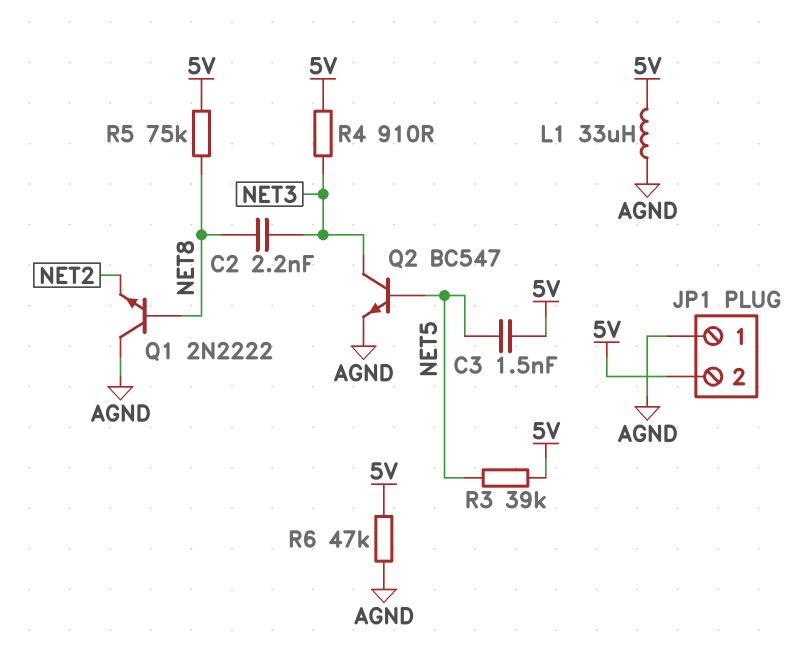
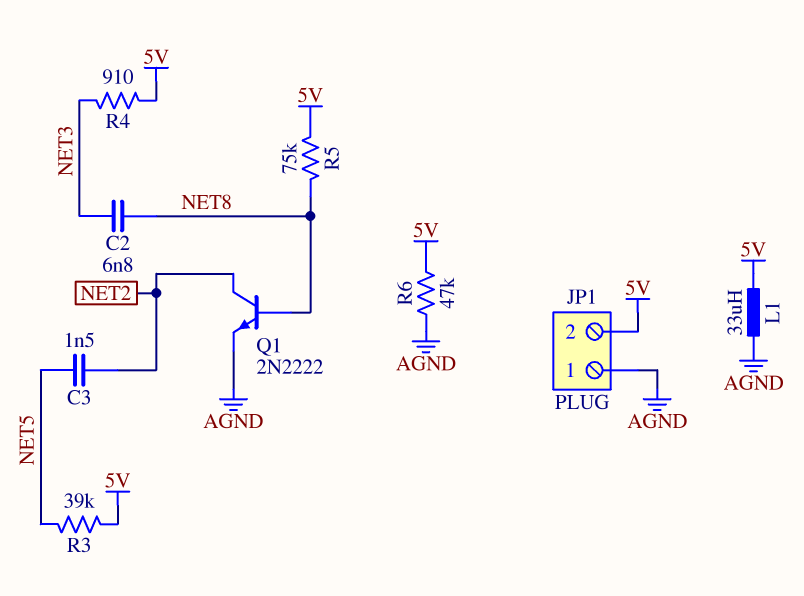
C2: 2.2nF (NET3, NET8) -> 6.8nF (NET3, NET8)
C3: 1.5nF (5V, NET5) -> 1.5nF (NET2, NET5)
Q1: NPN 2N2222 (B NET8, C AGND, E NET2) -> NPN 2N2222 (B NET8, C NET2, E AGND)
Q2: NPN BC547 (B NET5, C NET3, E AGND) -> none

